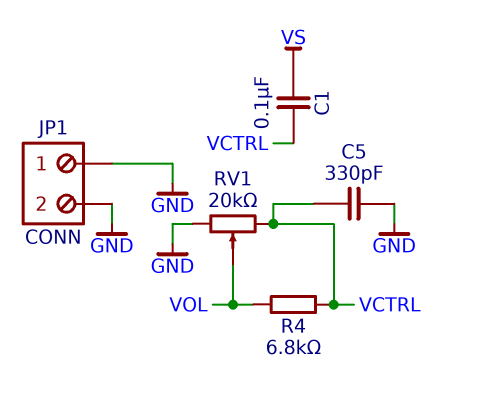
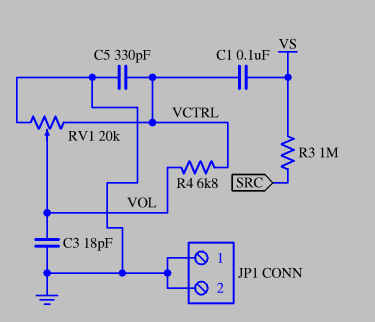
C3: none -> 18pF (GND, VOL)
R3: none -> 1M (SRC, VS)

